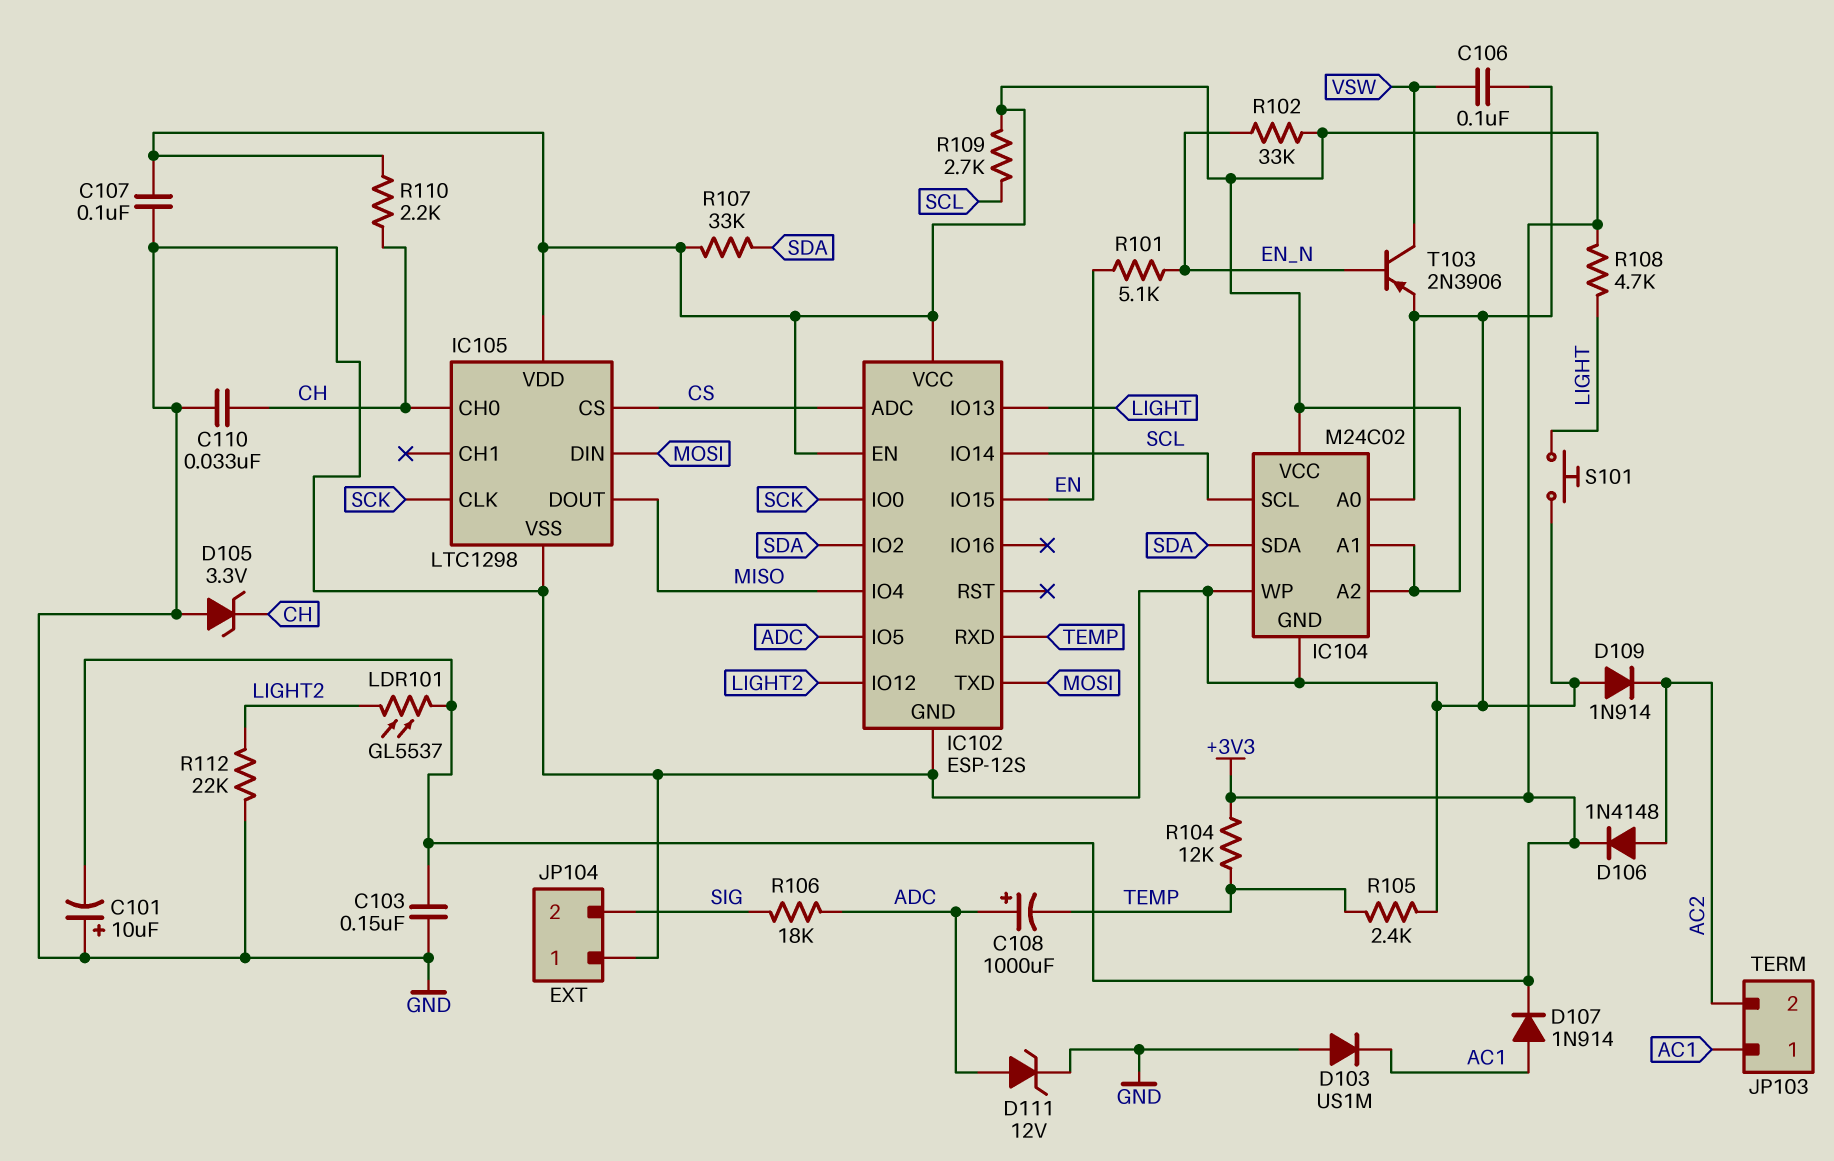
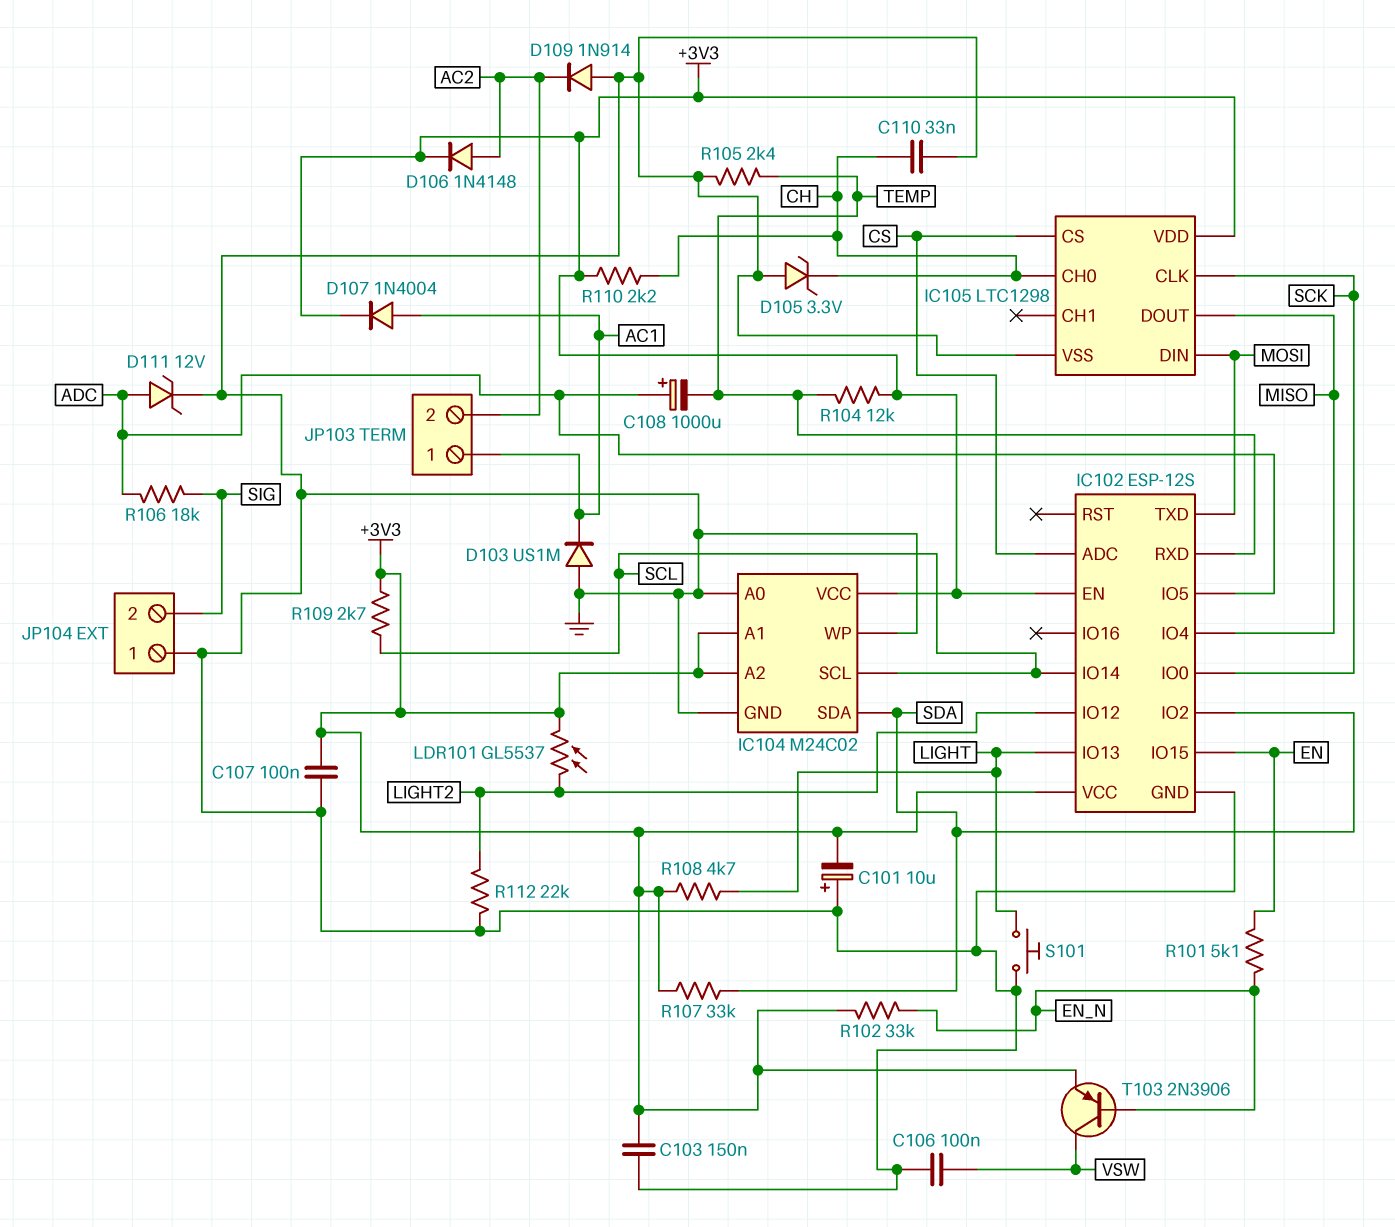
D107: diode 1N914 (A AC1, K +3V3) -> diode 1N4004 (A AC1, K +3V3)
T103: PNP 2N3906 (B EN_N, C VSW, E GND) -> PNP 2N3906 (B EN_N, C VSW, E +3V3)

